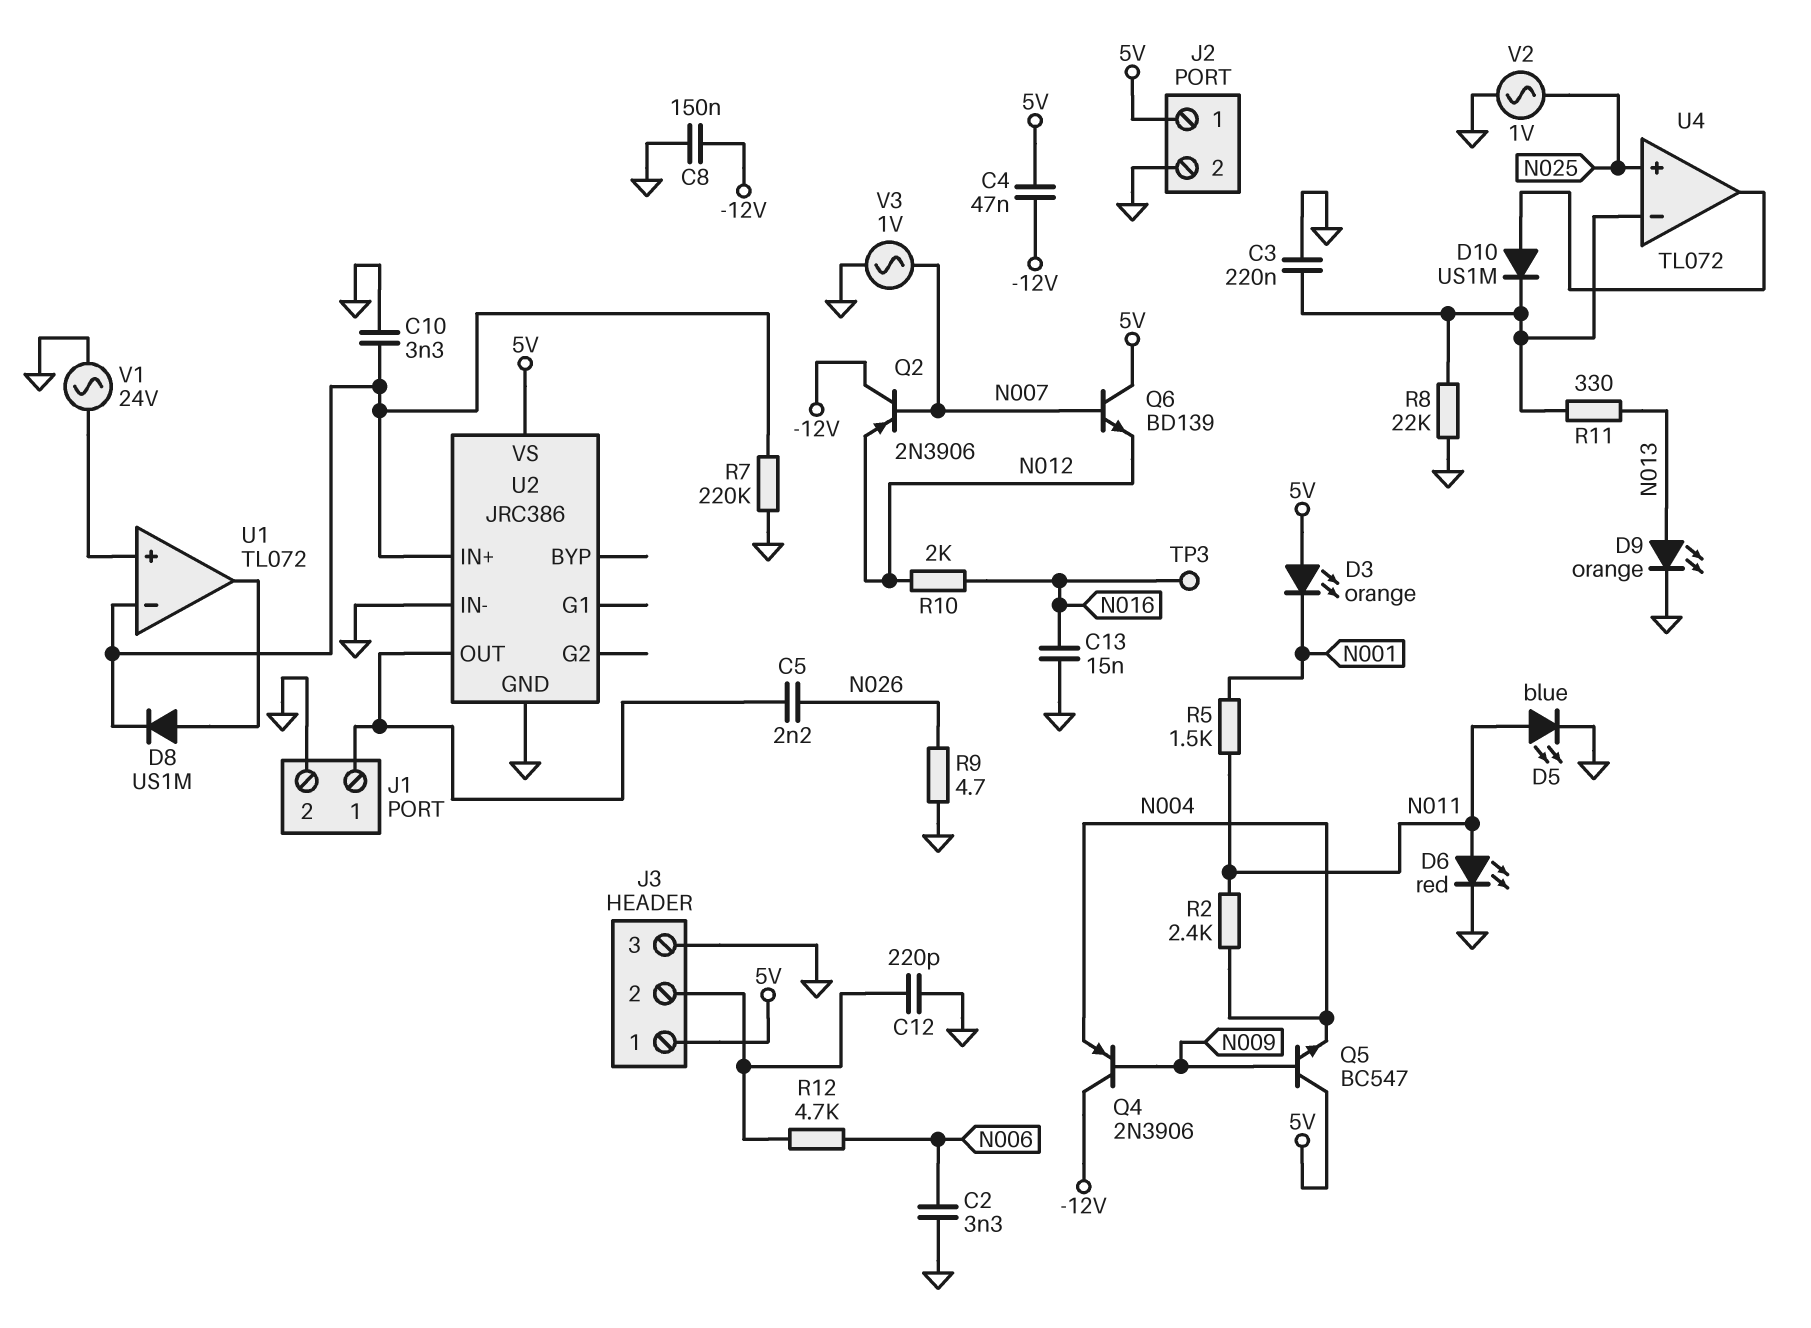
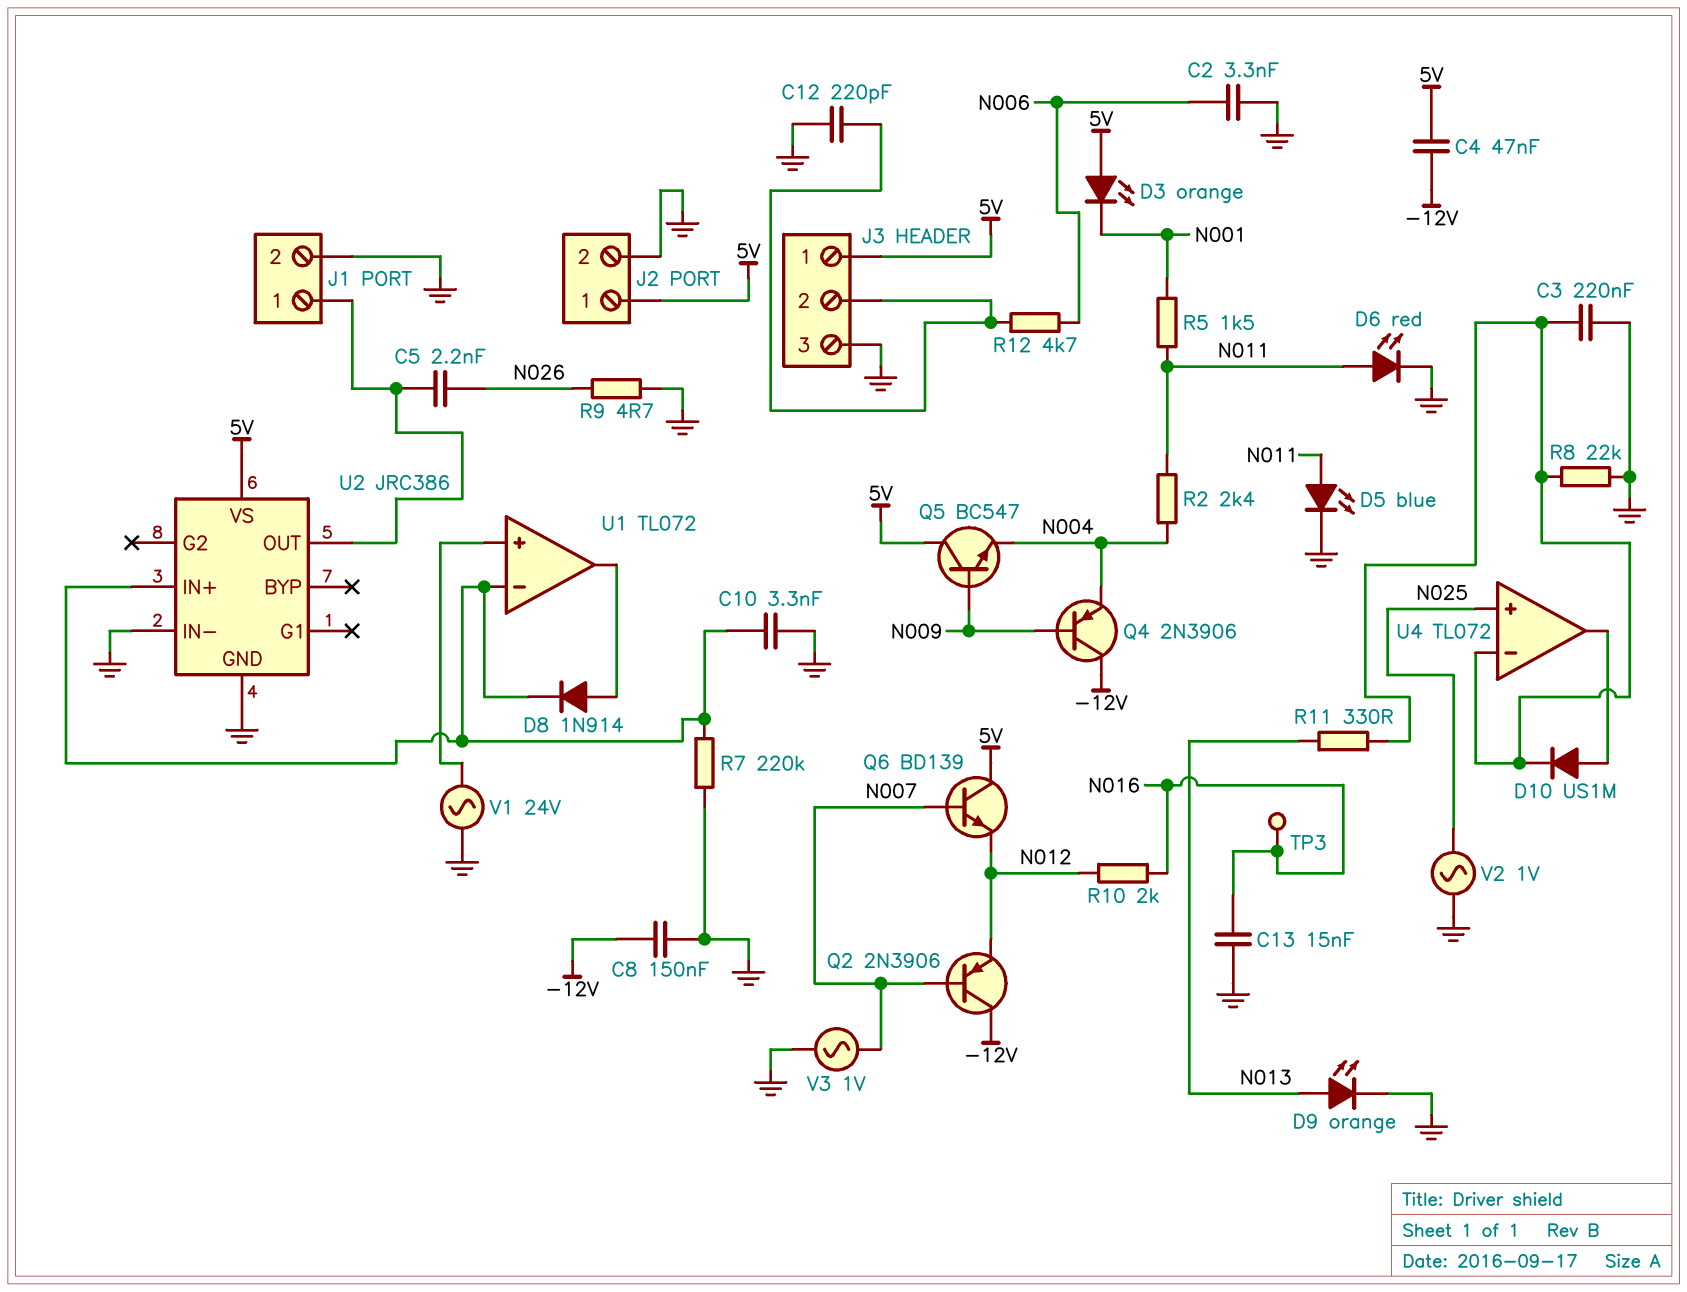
D8: diode US1M (A U1/out, K U1/in-) -> diode 1N914 (A U1/out, K U1/in-)

